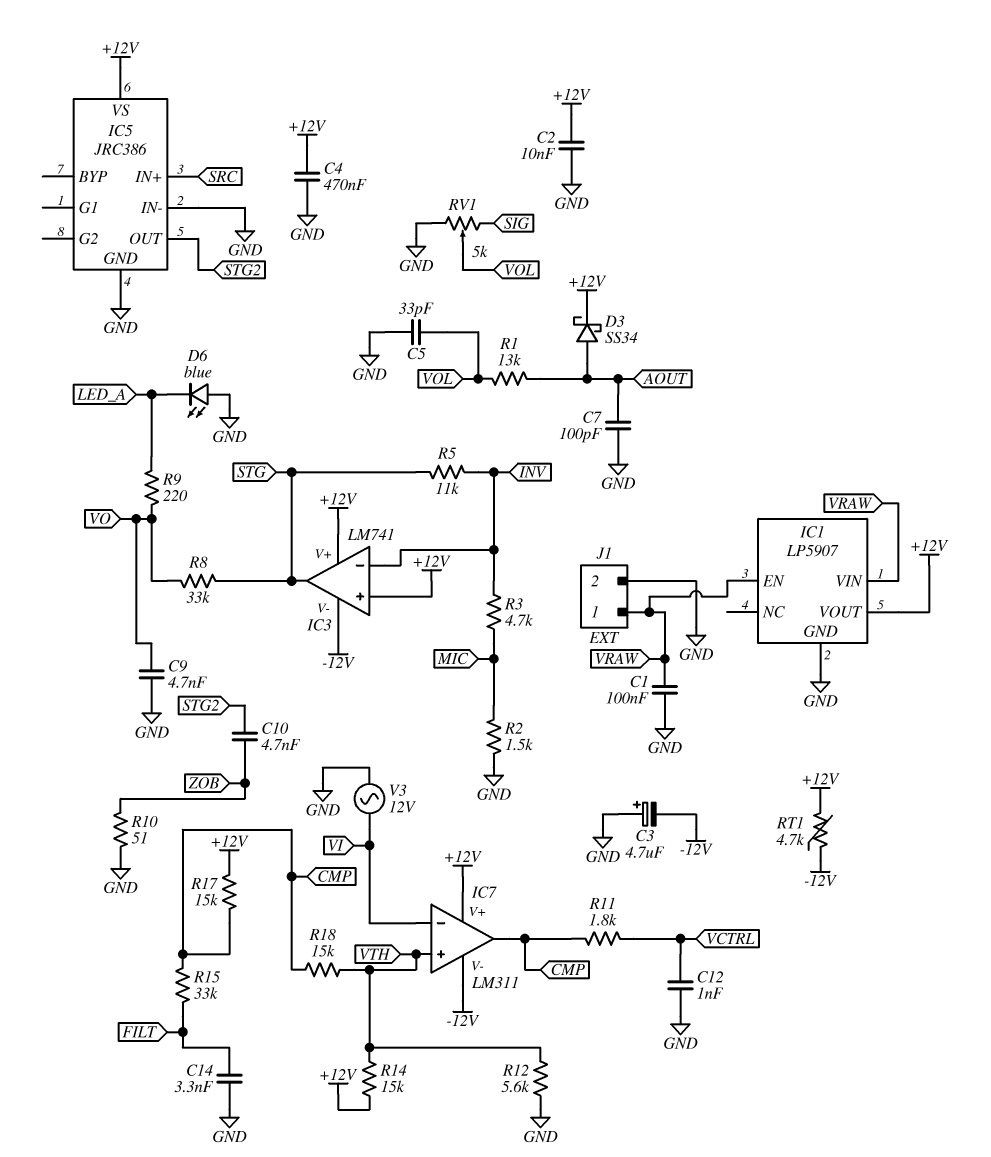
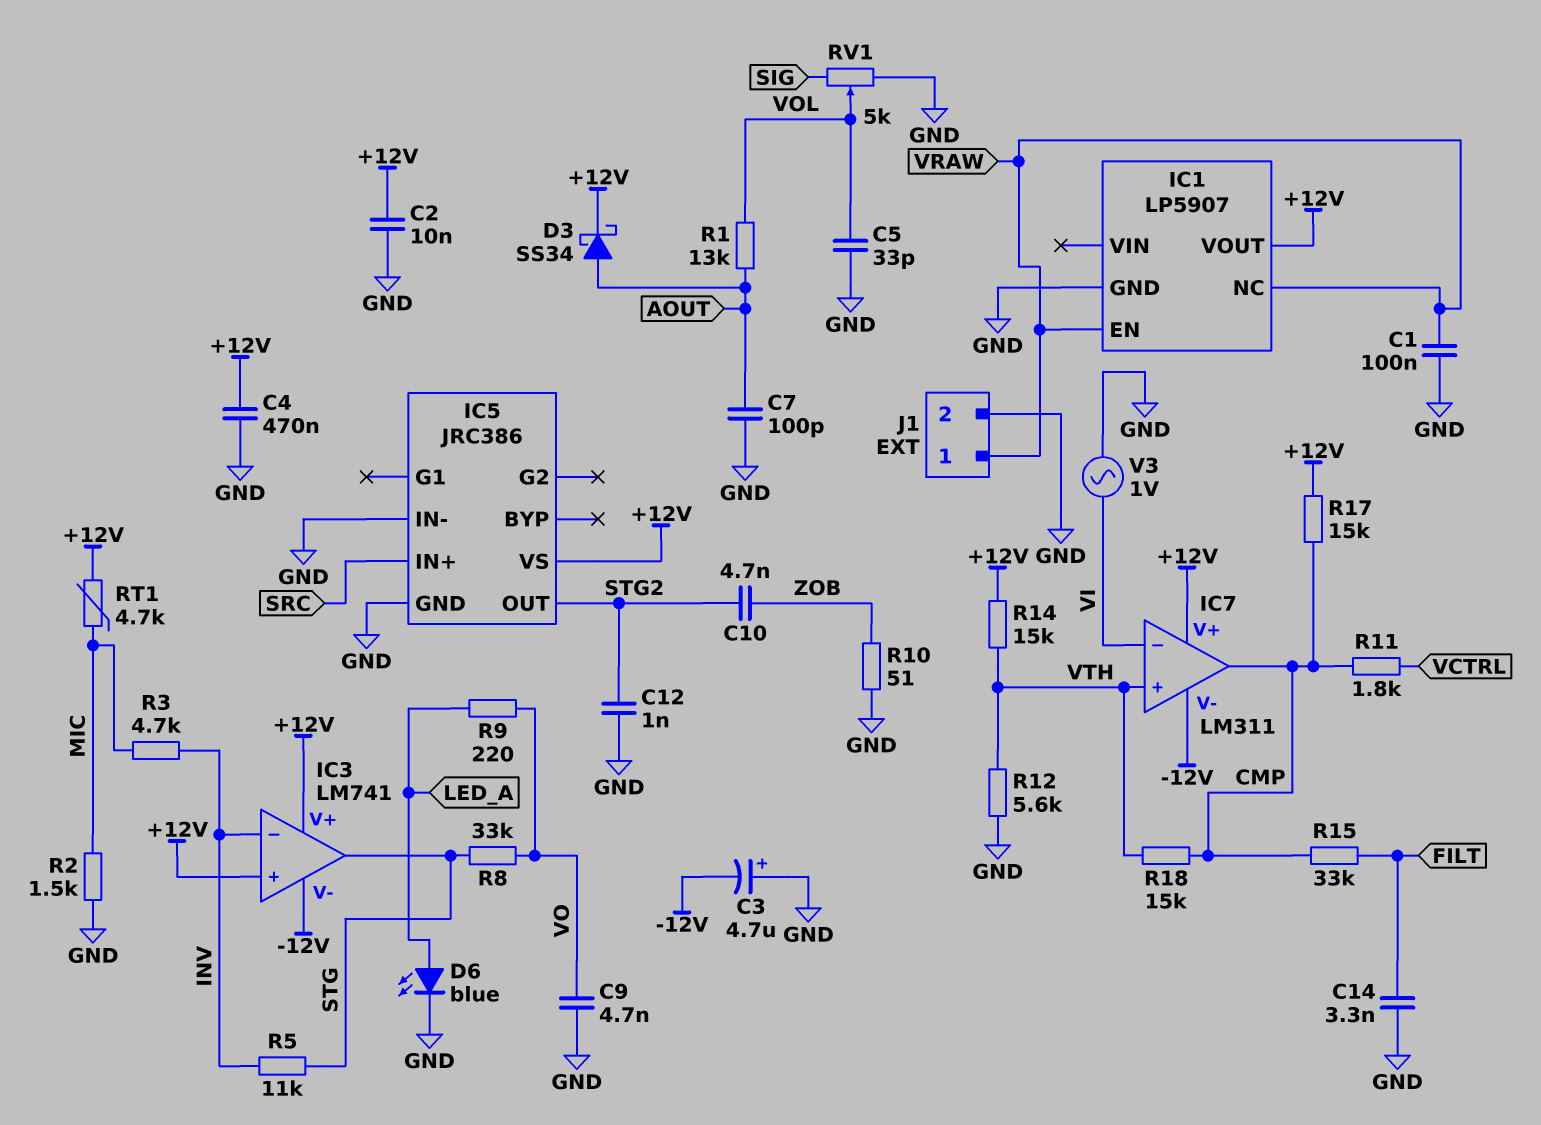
C12: 1nF (GND, VCTRL) -> 1nF (GND, STG2)
D6: LED blue (A GND, K LED_A) -> LED blue (A LED_A, K GND)
IC1 pin NC: none -> VRAW
IC1 pin VIN: VRAW -> none
RT1: 4.7k (+12V, -12V) -> 4.7k (+12V, MIC)
V3: AC 12V (GND, VI) -> AC 1V (GND, VI)

